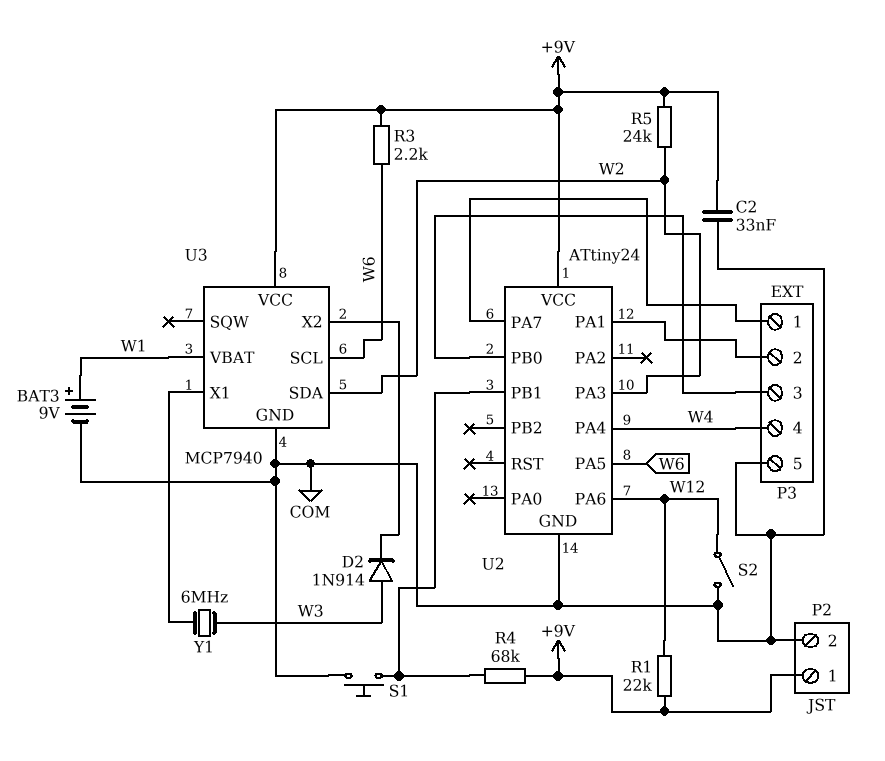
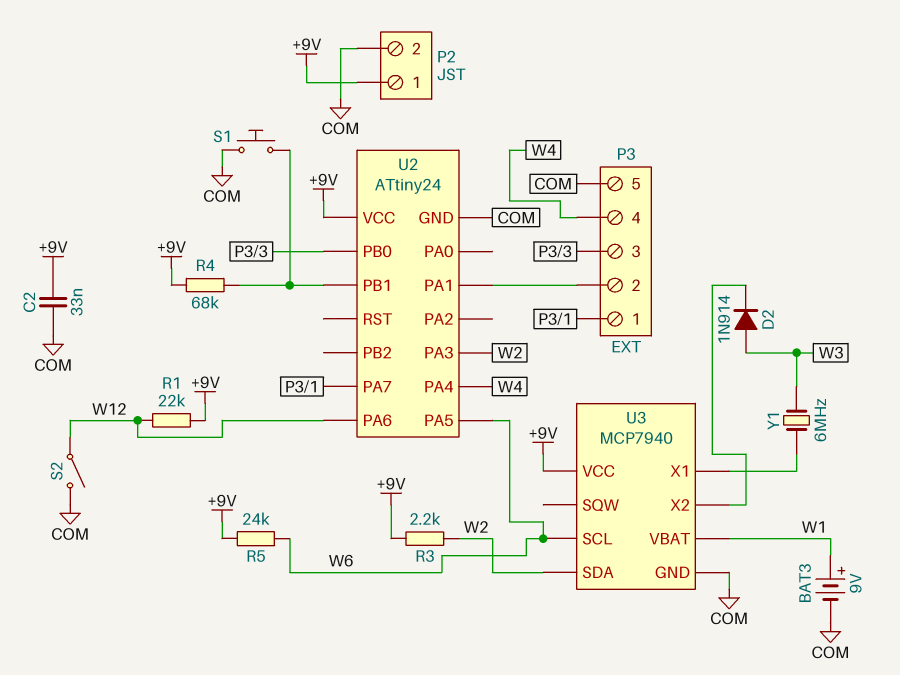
R3: 2.2k (+9V, W6) -> 2.2k (+9V, W2)
R5: 24k (+9V, W2) -> 24k (+9V, W6)

